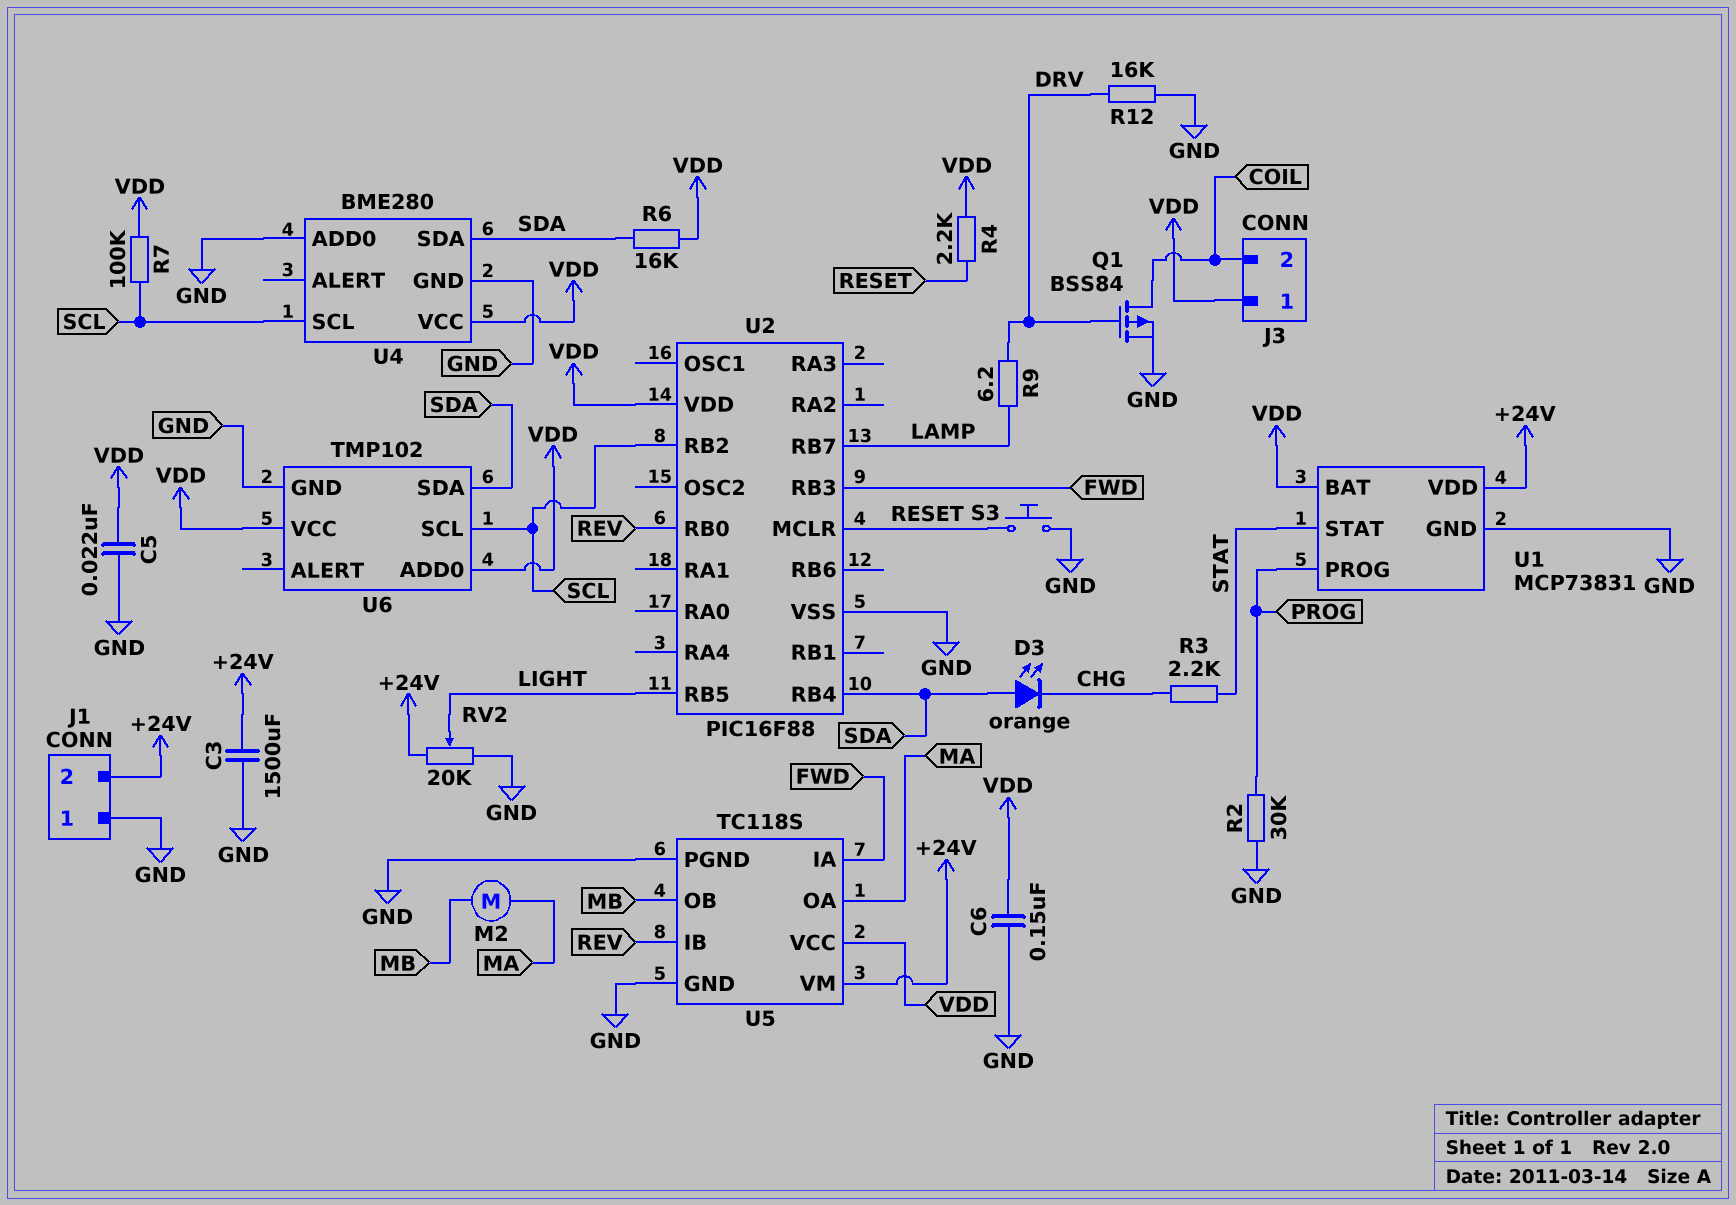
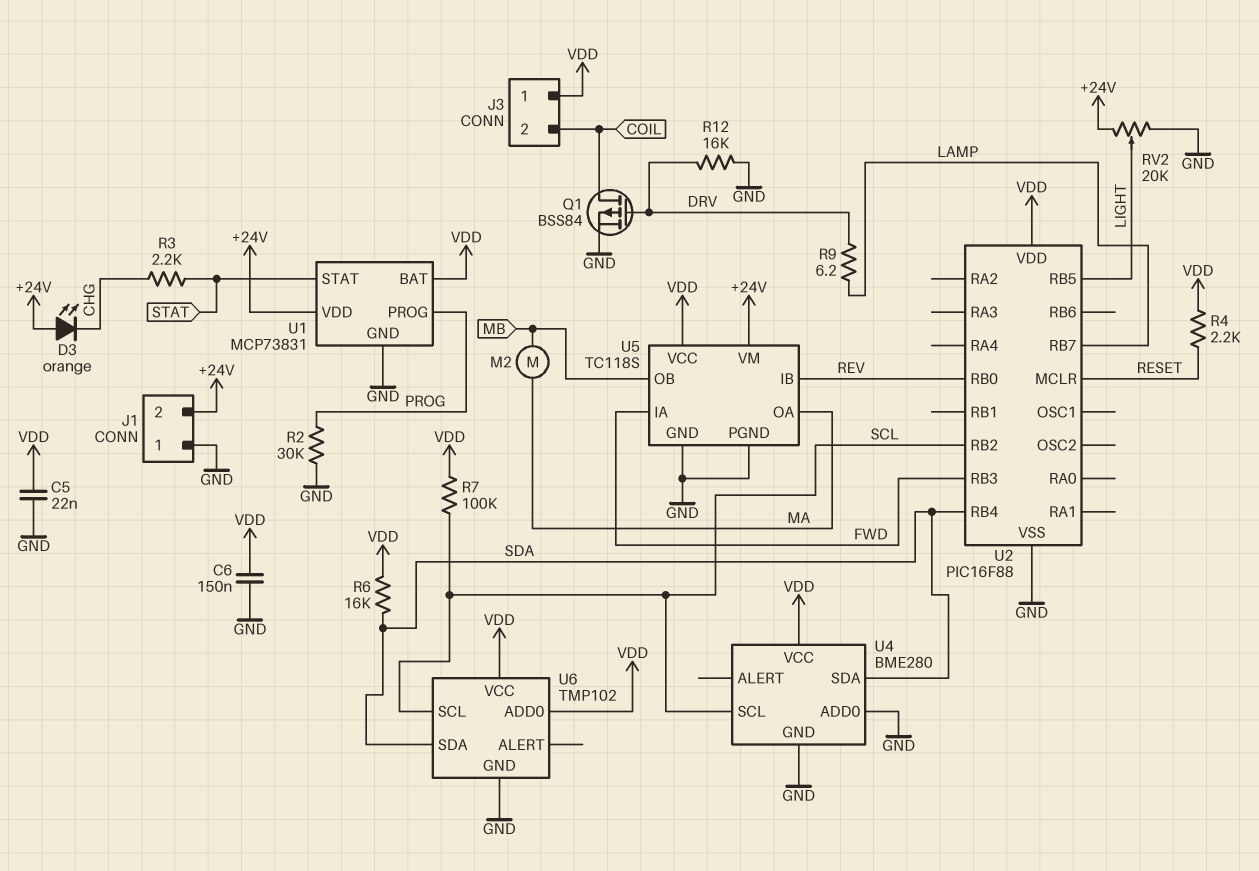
C3: 1500uF (+24V, GND) -> none
D3: LED orange (A SDA, K CHG) -> LED orange (A +24V, K CHG)
S3: button (GND, RESET) -> none

